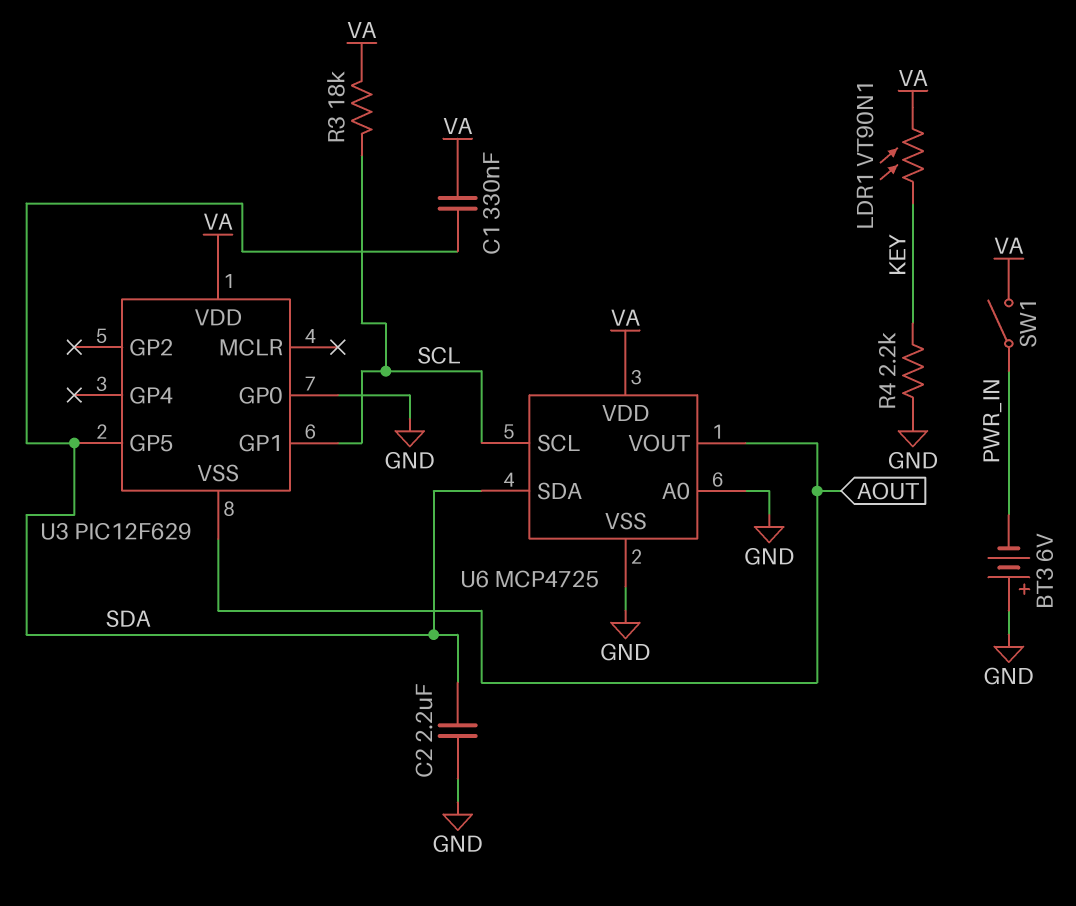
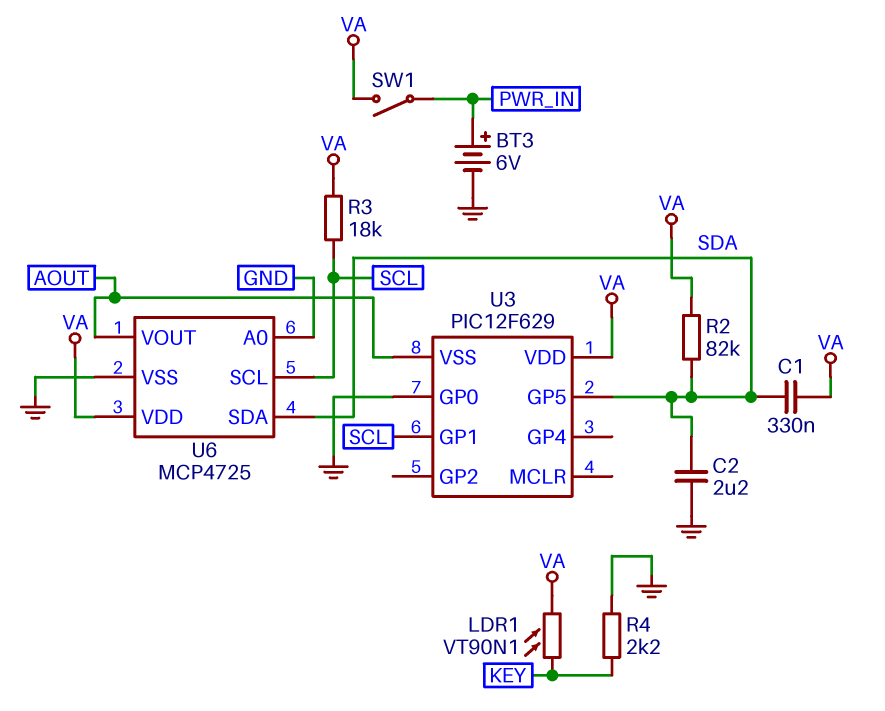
BT3: 6V (plus GND, minus PWR_IN) -> 6V (plus PWR_IN, minus GND)
R2: none -> 82k (SDA, VA)

